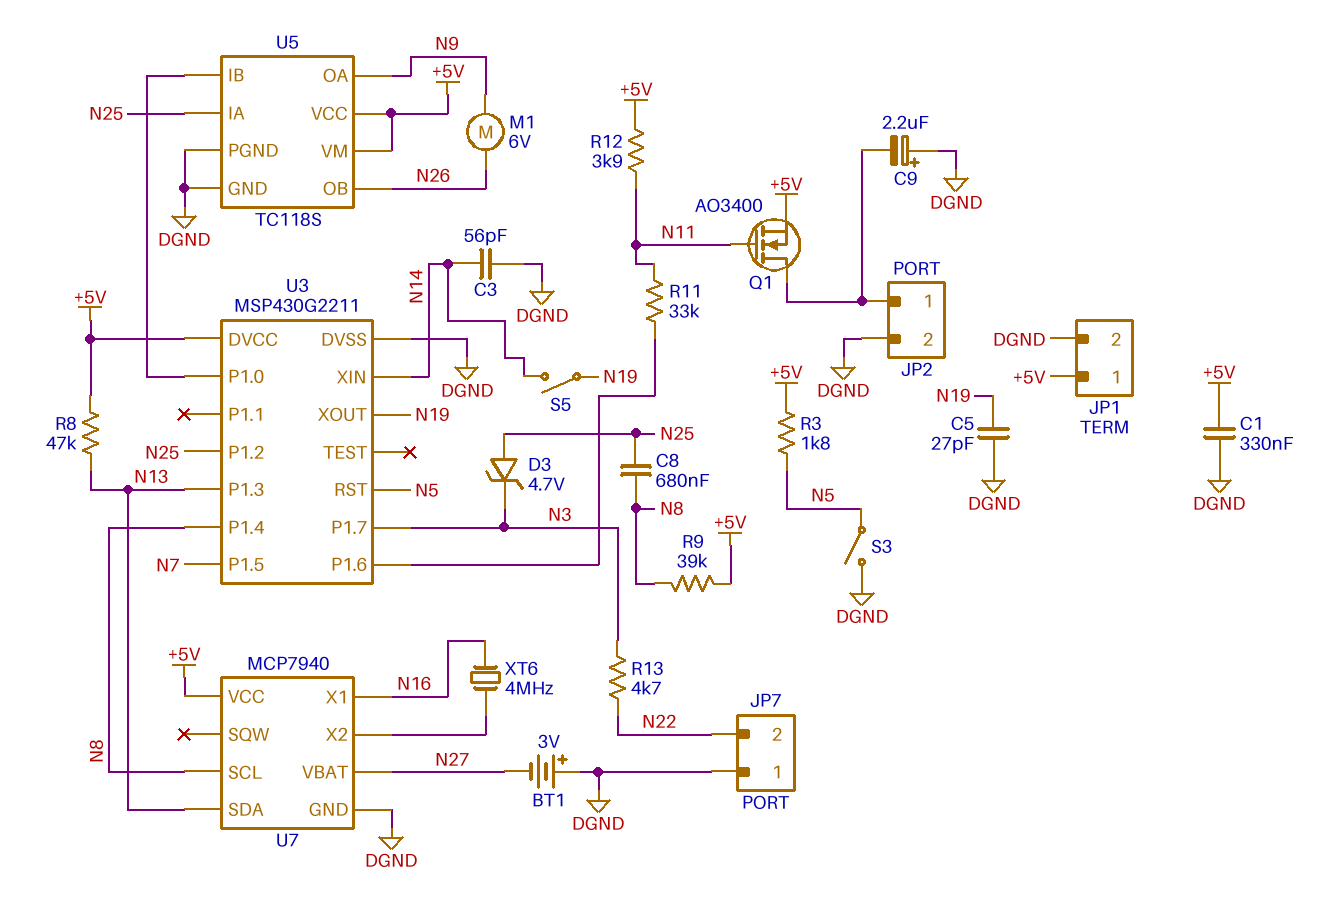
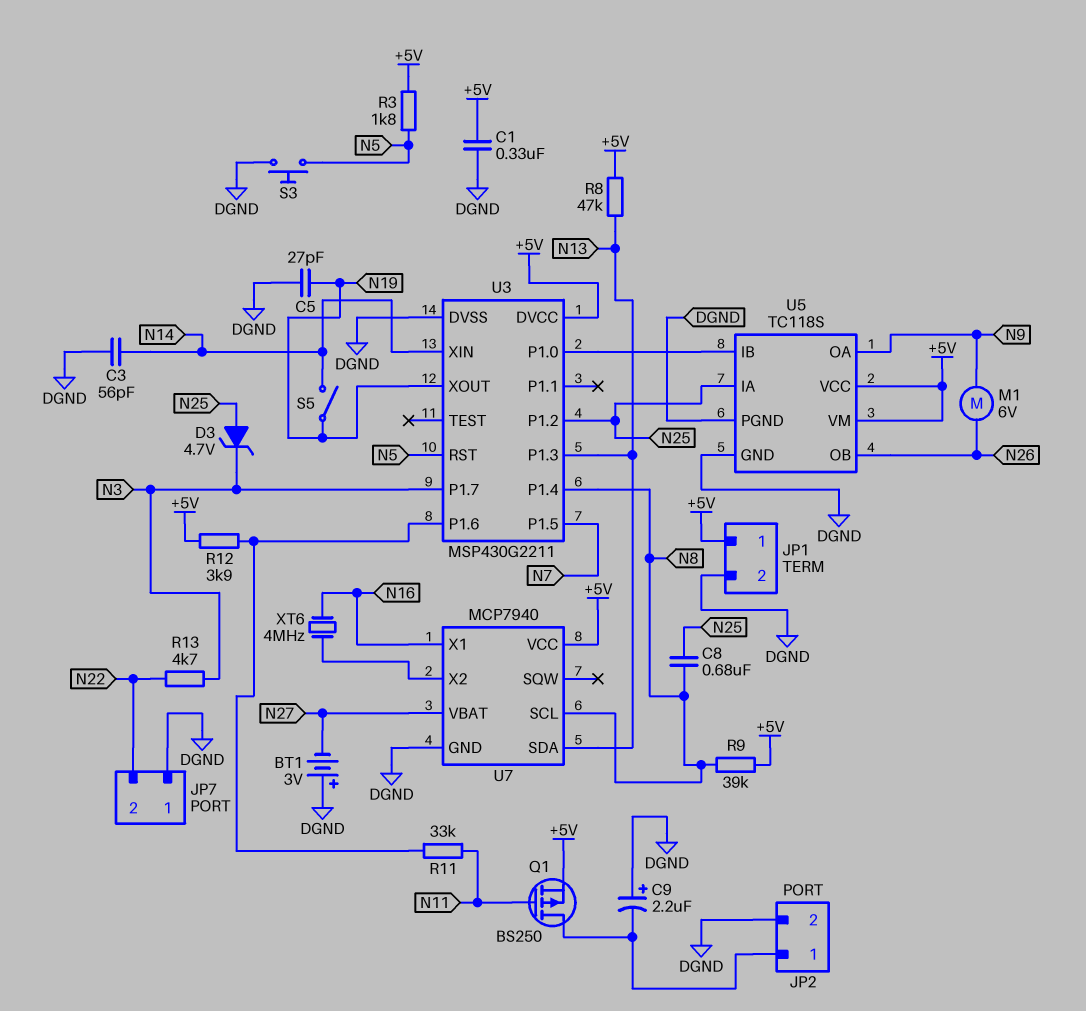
Q1: NMOS AO3400 (G N11, D JP2/1, S +5V) -> PMOS BS250 (G N11, D JP2/1, S +5V)
R12: 3.9k (+5V, N11) -> 3.9k (+5V, U3/P1.6)
S3: switch (DGND, N5) -> button (DGND, N5)

